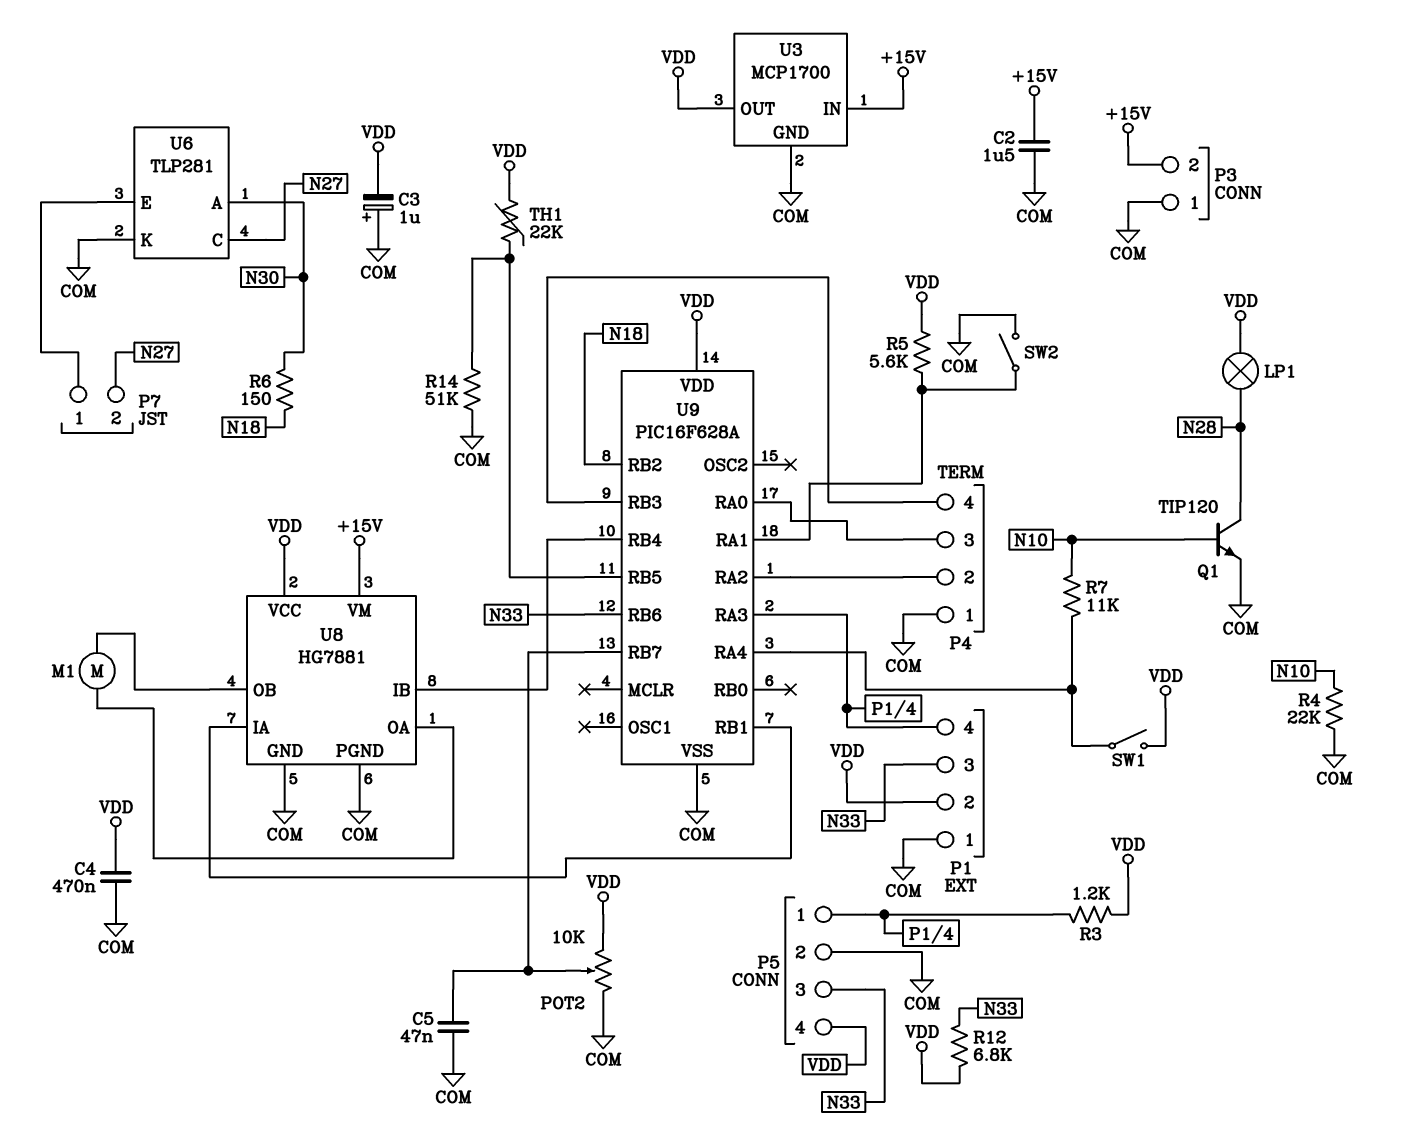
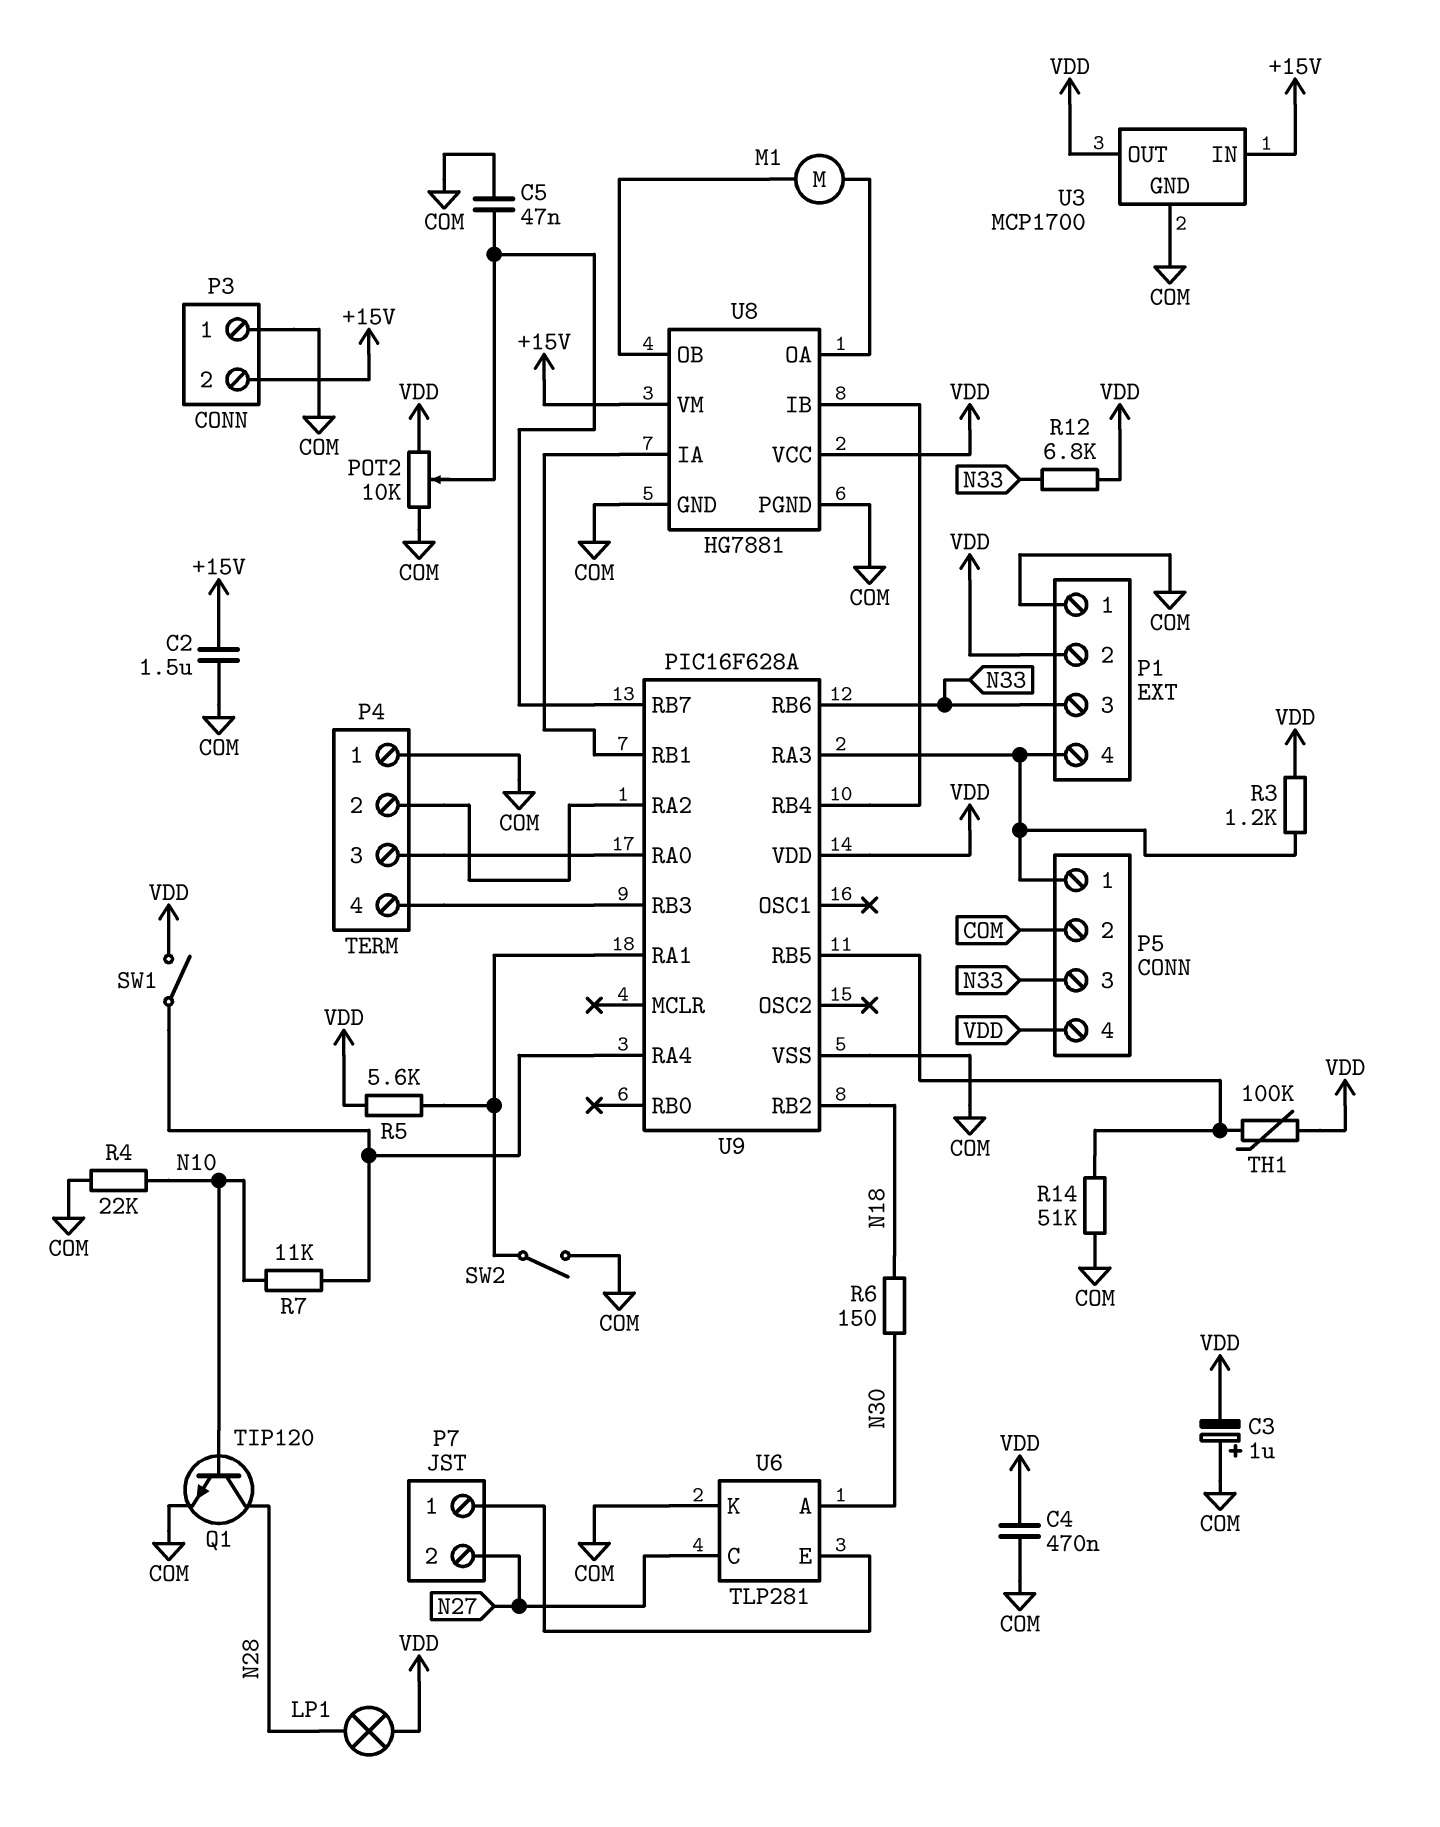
TH1: 22k (U9/RB5, VDD) -> 100k (U9/RB5, VDD)

